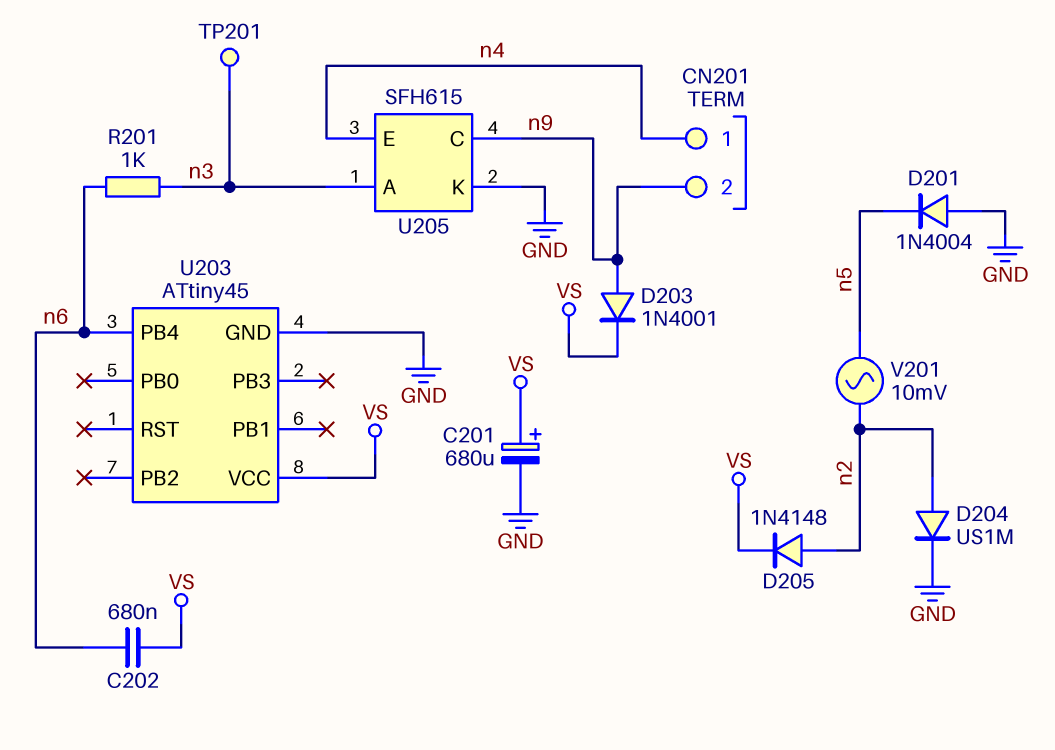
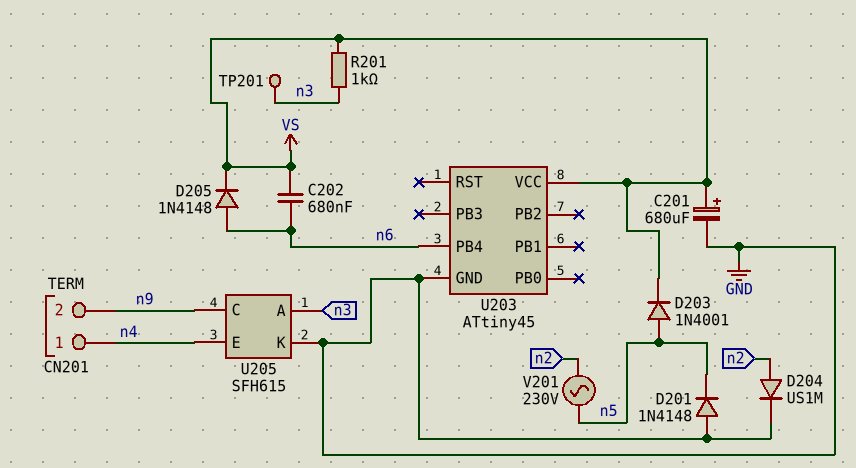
D201: diode 1N4004 (A GND, K n5) -> diode 1N4148 (A GND, K n5)
D203: diode 1N4001 (A n9, K VS) -> diode 1N4001 (A n5, K VS)
D205: diode 1N4148 (A n2, K VS) -> diode 1N4148 (A n6, K VS)
R201: 1k (n3, n6) -> 1k (VS, n3)
V201: AC 10mV (n2, n5) -> AC 230V (n2, n5)

